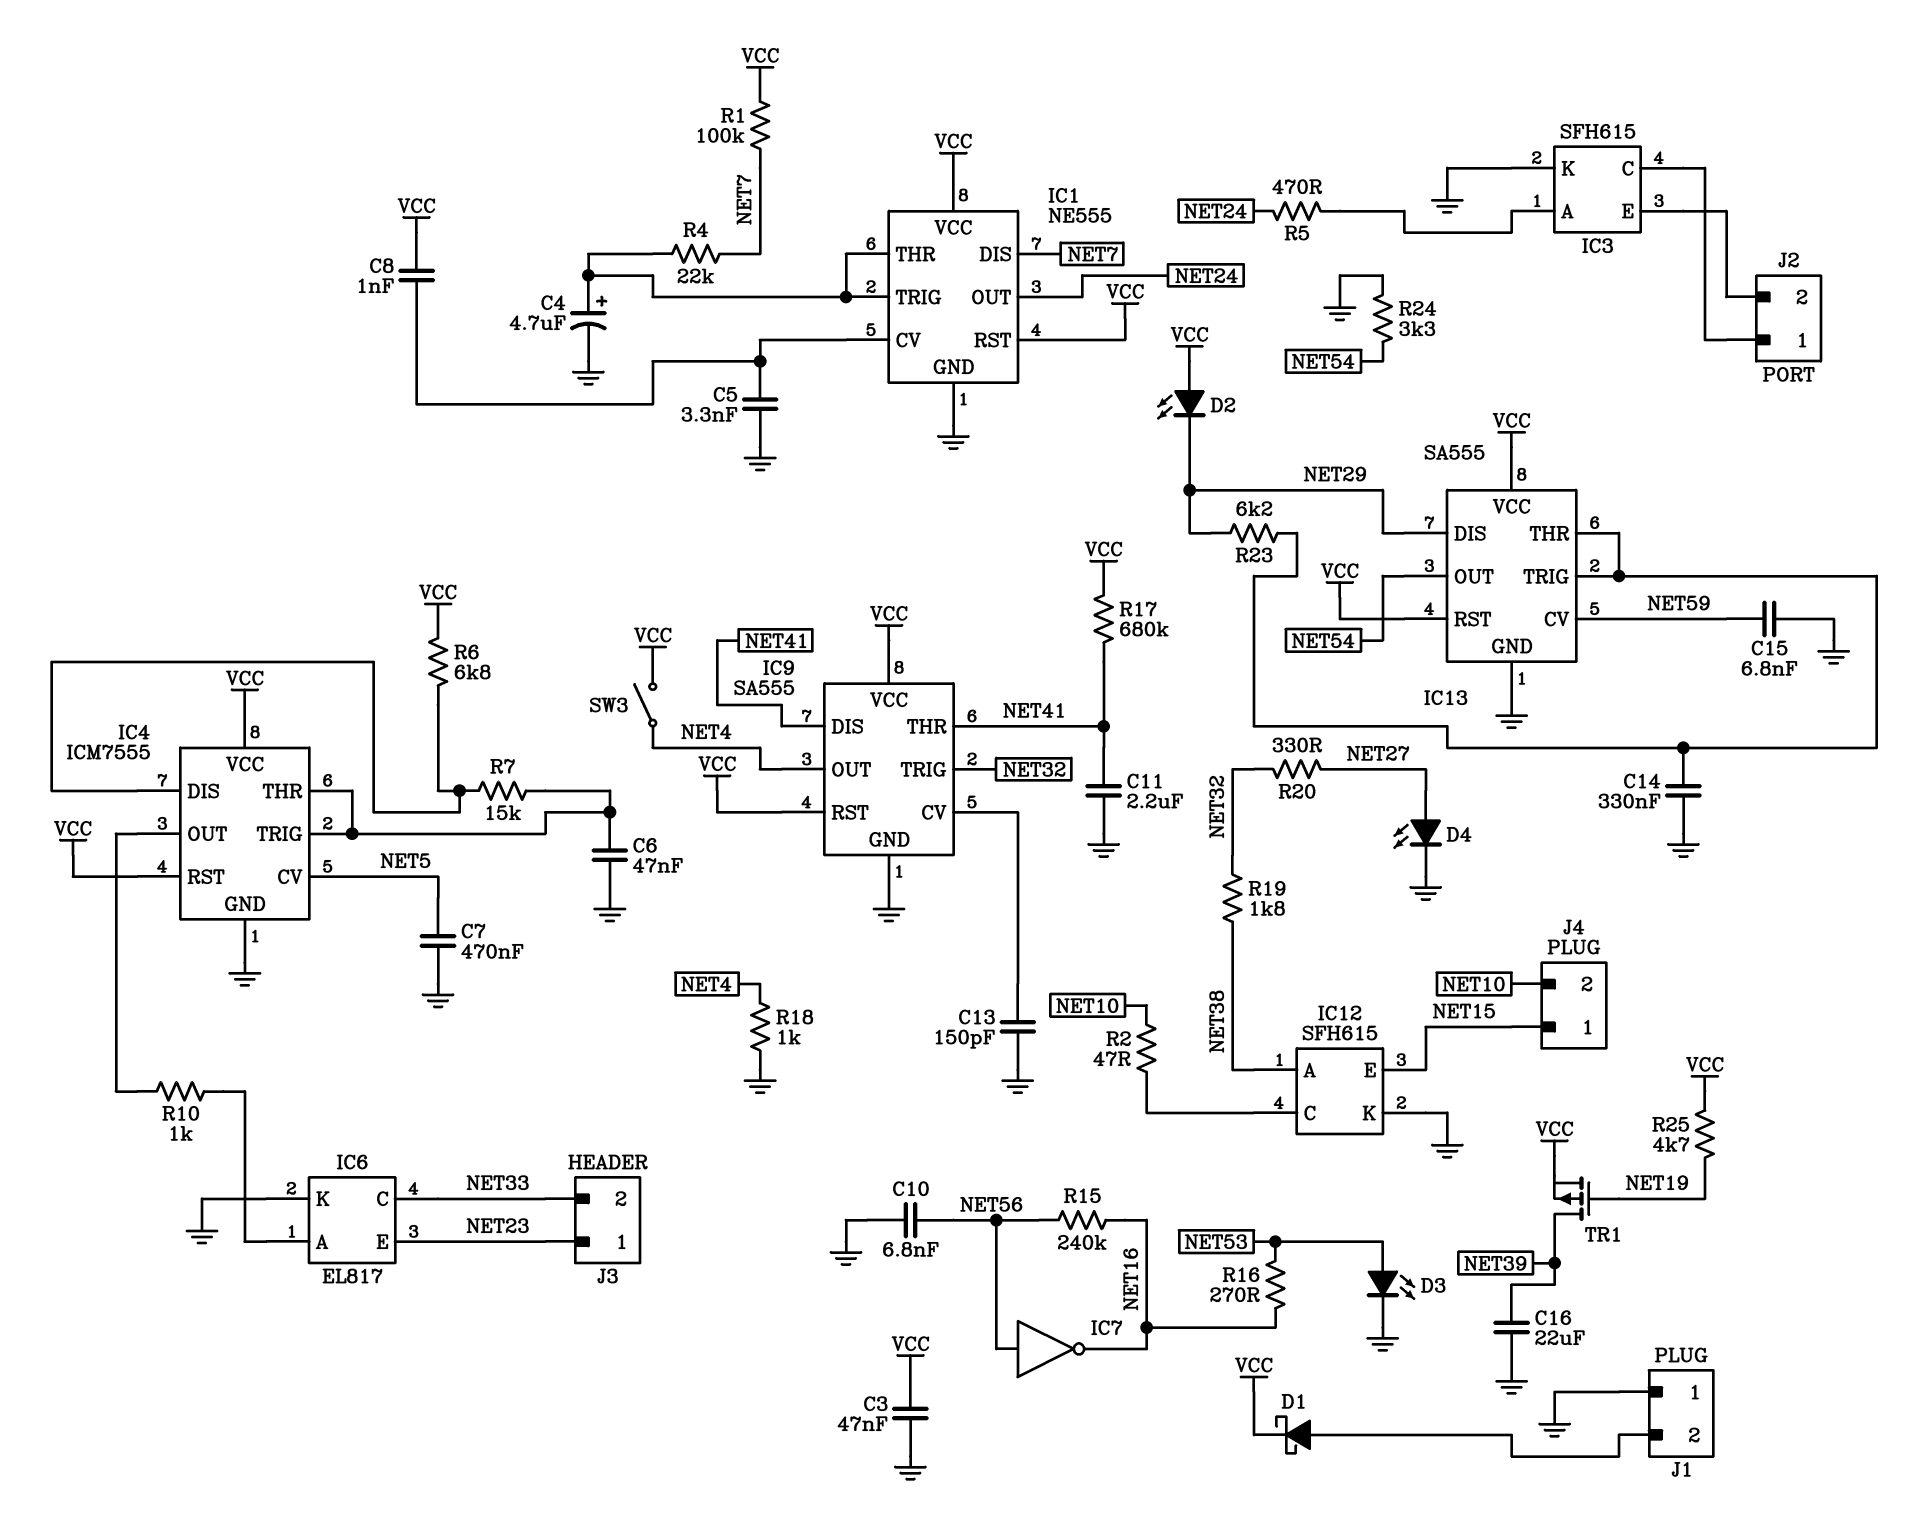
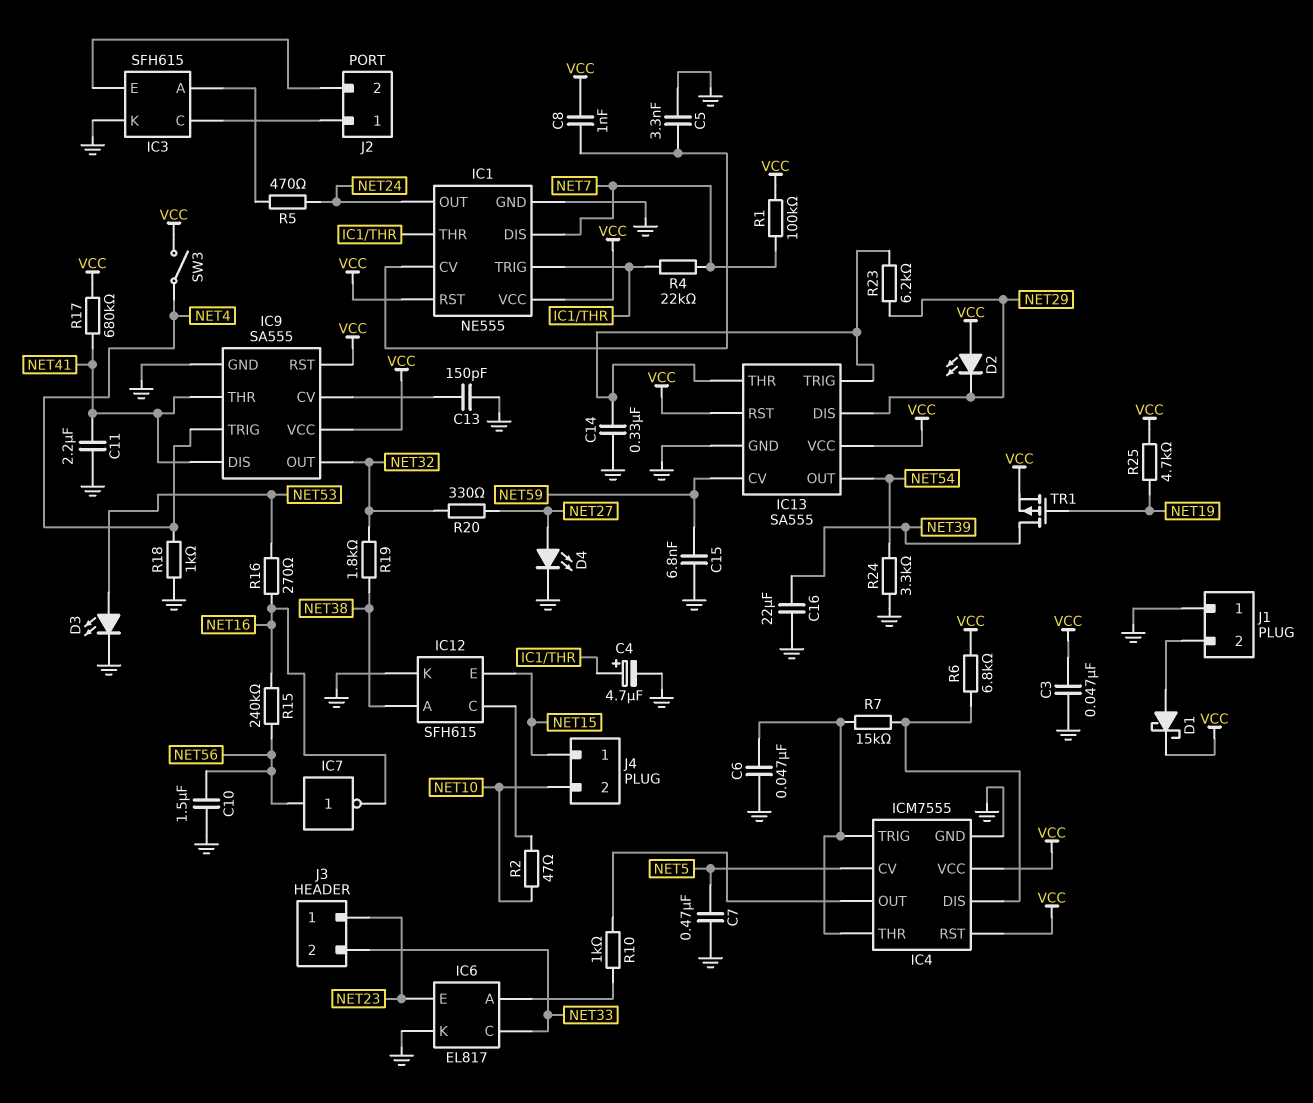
C10: 6.8nF (GND, NET56) -> 1.5uF (GND, NET56)
IC9 pin OUT: NET4 -> NET32
IC9 pin TRIG: NET32 -> NET4

